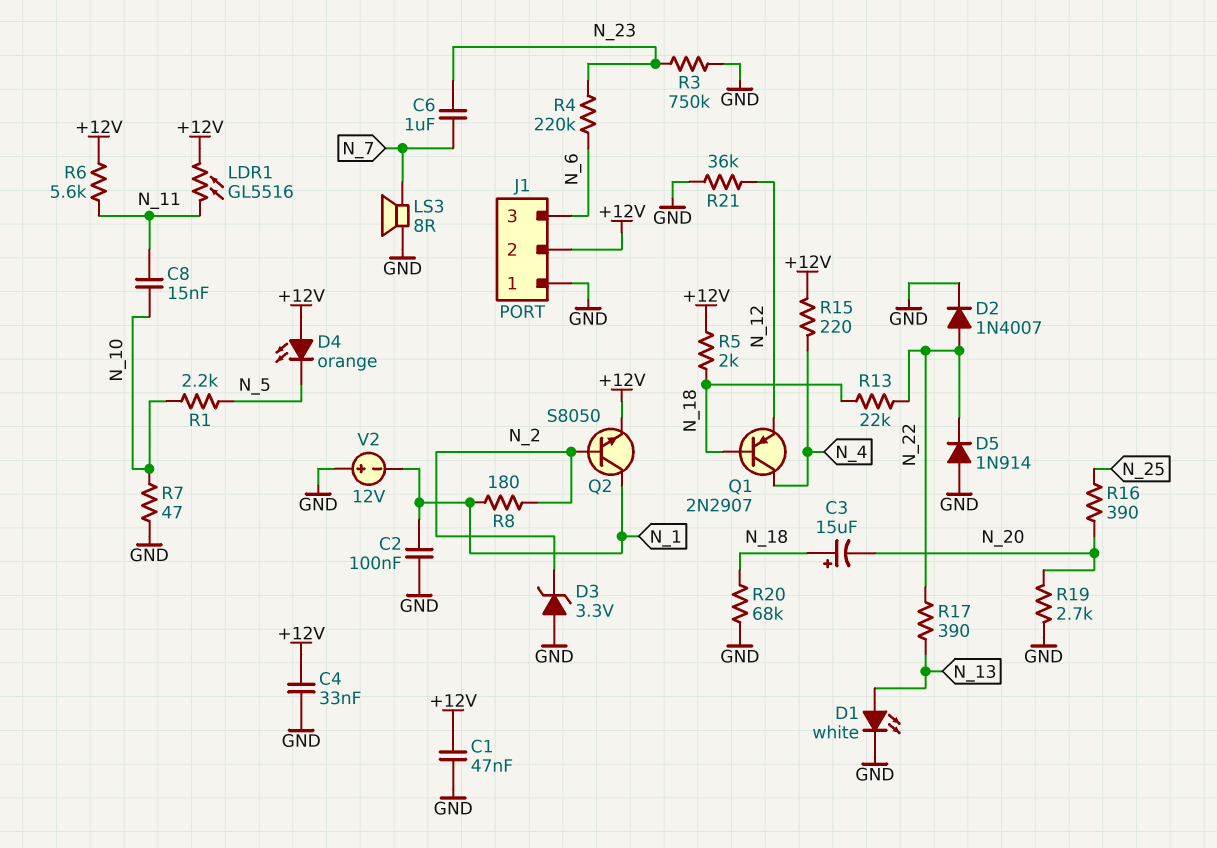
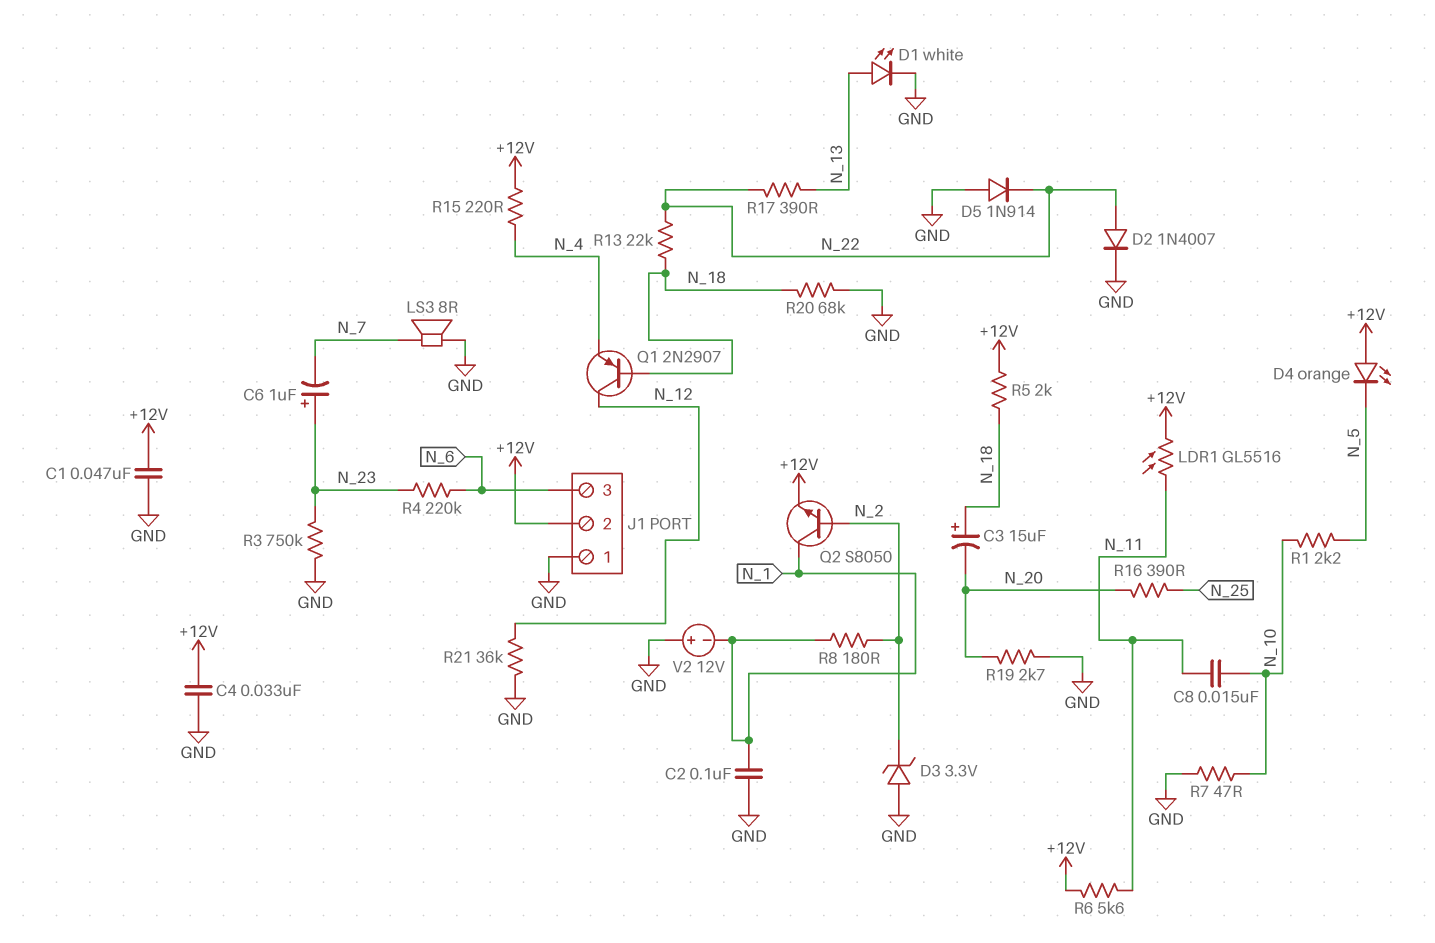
C6: 1uF (N_7, N_23) -> 1uF (plus N_23, minus N_7)
Q1: PNP 2N2907 (B N_18, C N_4, E N_12) -> PNP 2N2907 (B N_18, C N_12, E N_4)

